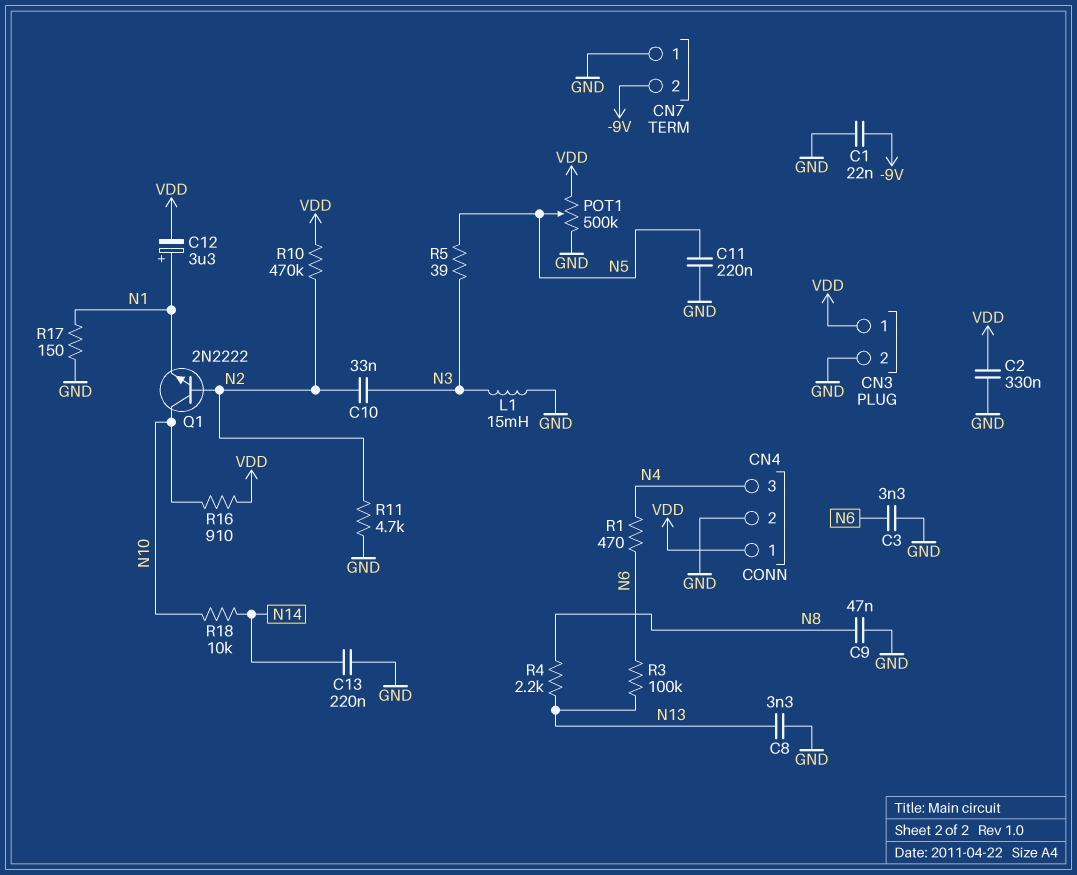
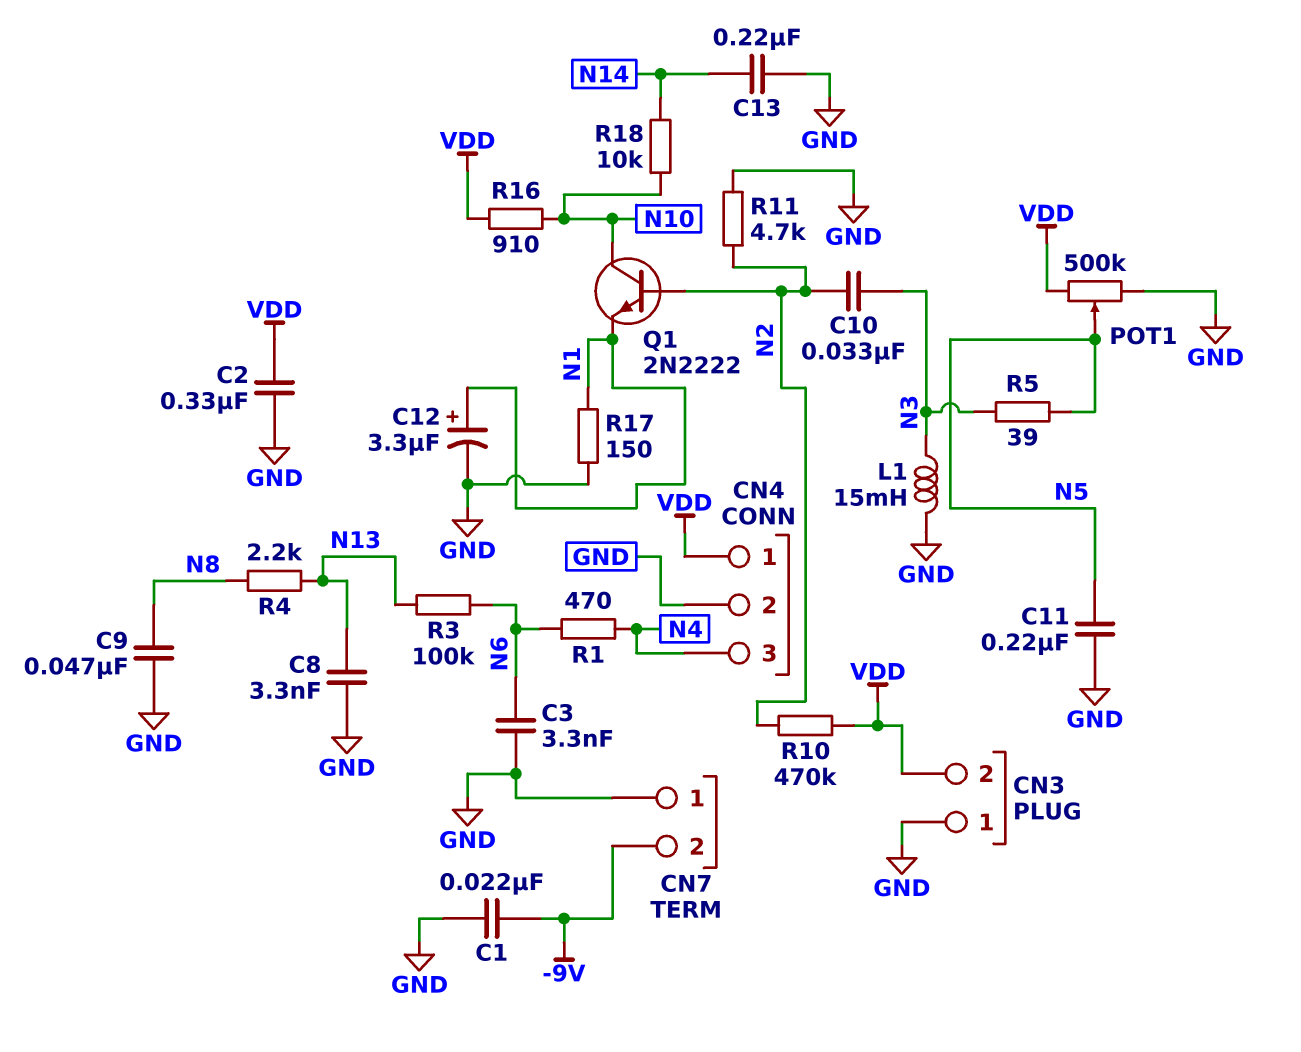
C12: 3.3uF (plus N1, minus VDD) -> 3.3uF (plus N1, minus GND)
CN3 pin 1: VDD -> GND
CN3 pin 2: GND -> VDD

